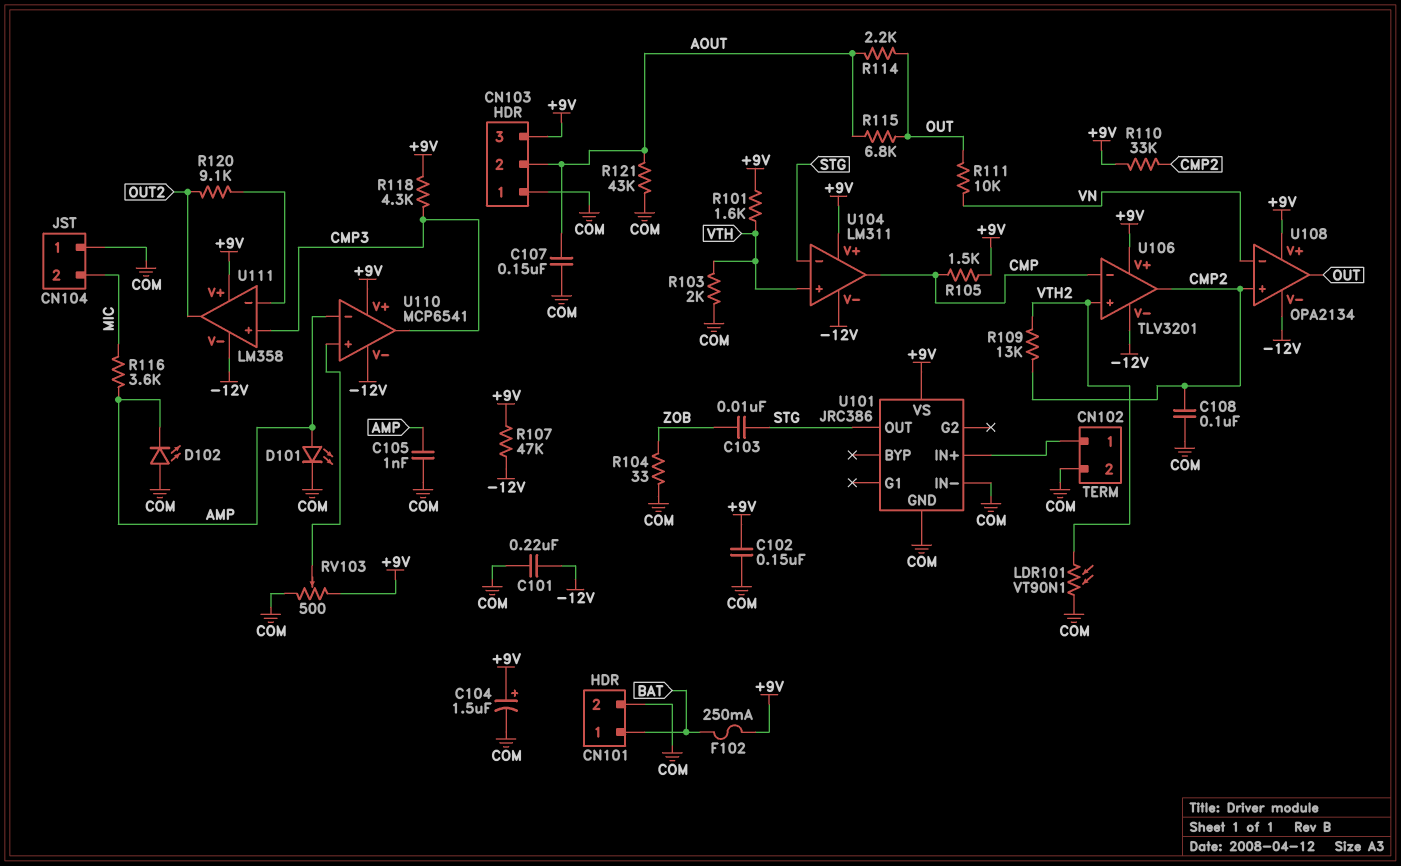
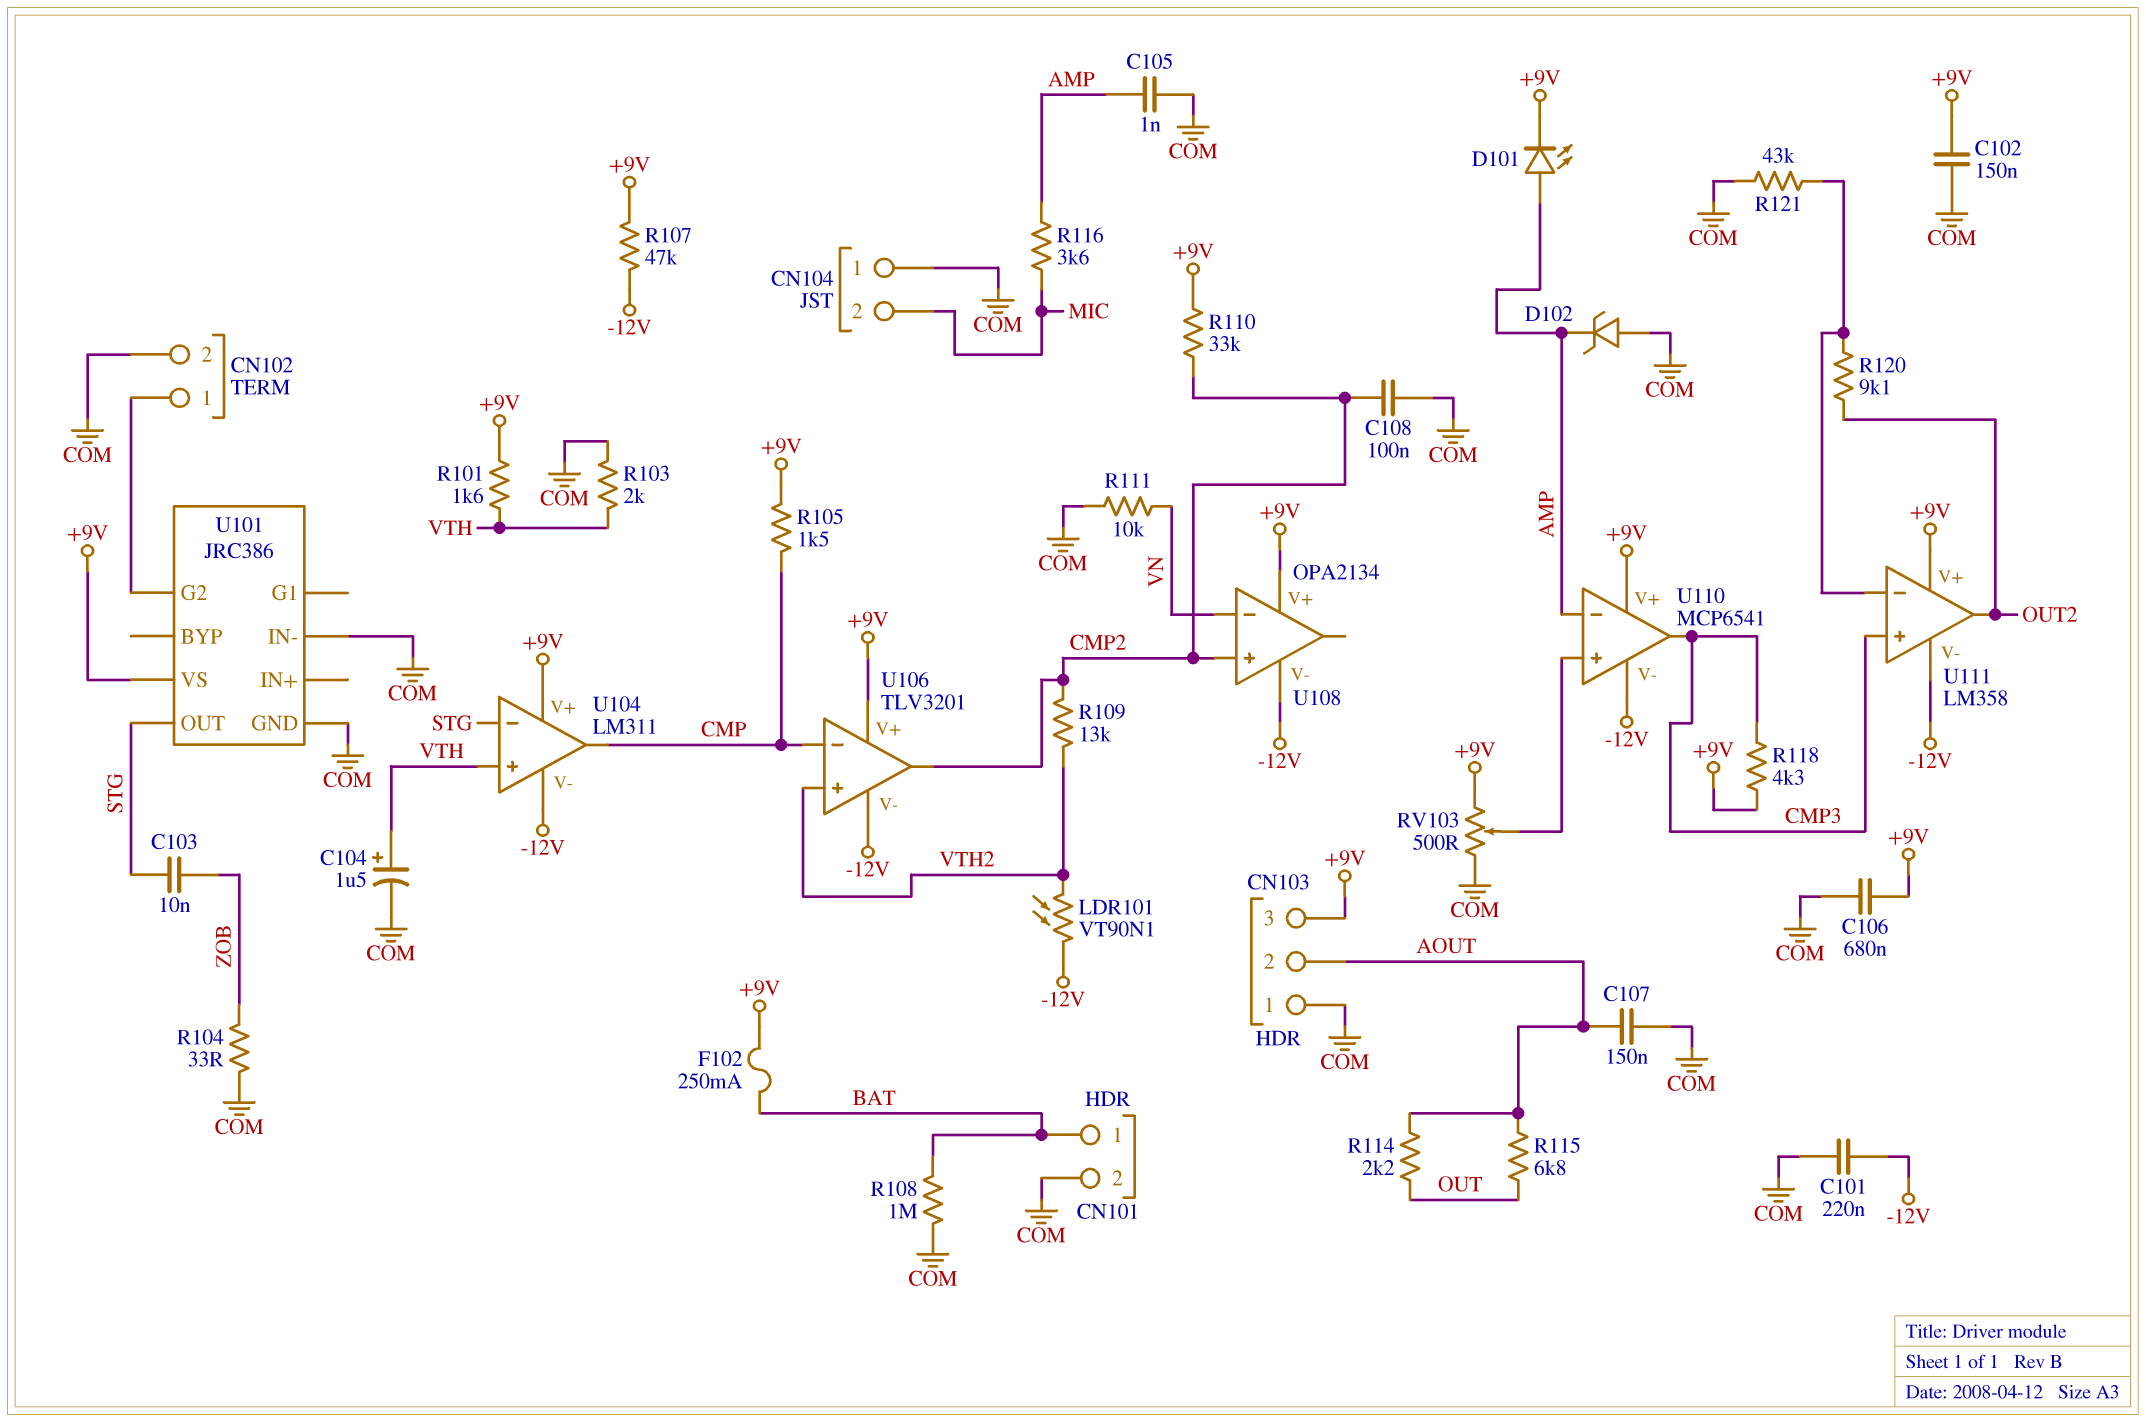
C104: 1.5uF (plus +9V, minus COM) -> 1.5uF (plus VTH, minus COM)
C106: none -> 680nF (+9V, COM)
D101: LED (A AMP, K COM) -> LED (A AMP, K +9V)
D102: LED (A COM, K AMP) -> zener (A COM, K AMP)
LDR101: VT90N1 (COM, VTH2) -> VT90N1 (-12V, VTH2)
R108: none -> 1M (BAT, COM)
R111: 10k (OUT, VN) -> 10k (COM, VN)
R121: 43k (AOUT, COM) -> 43k (COM, U111/in-)
U101 pin G2: none -> CN102/1
U101 pin IN+: CN102/1 -> none
U108 pin out: OUT -> none

